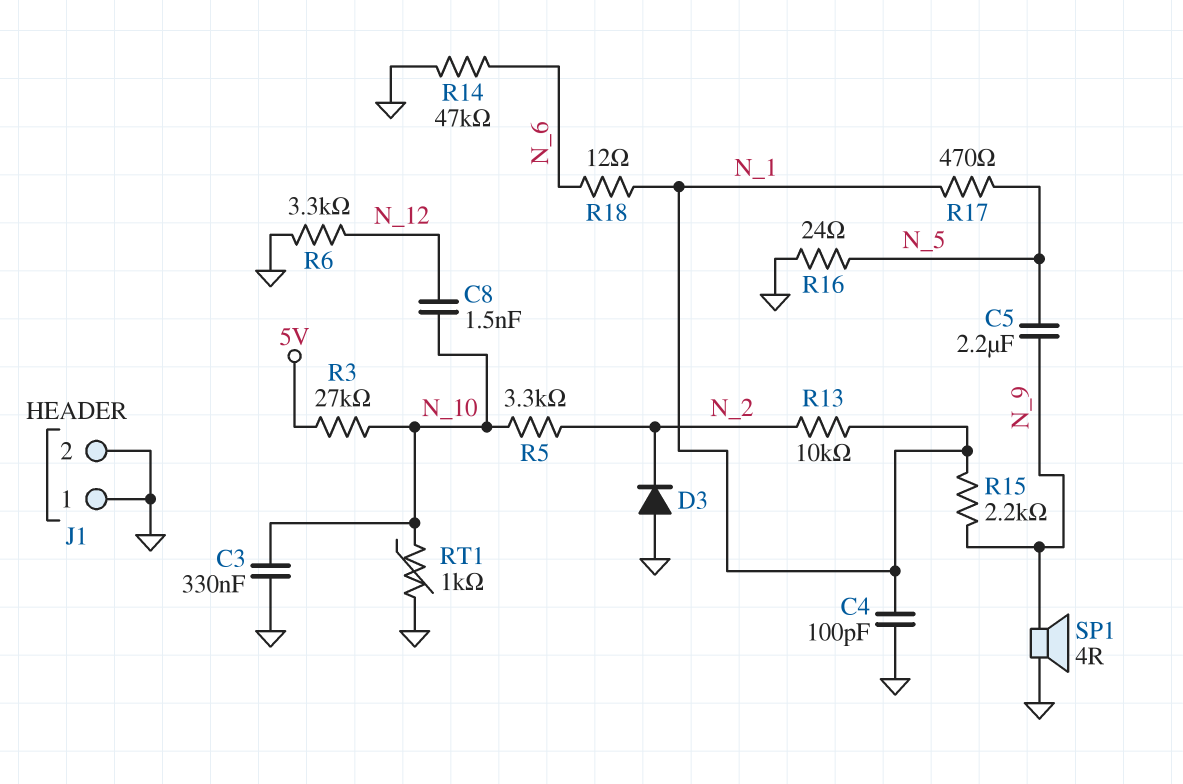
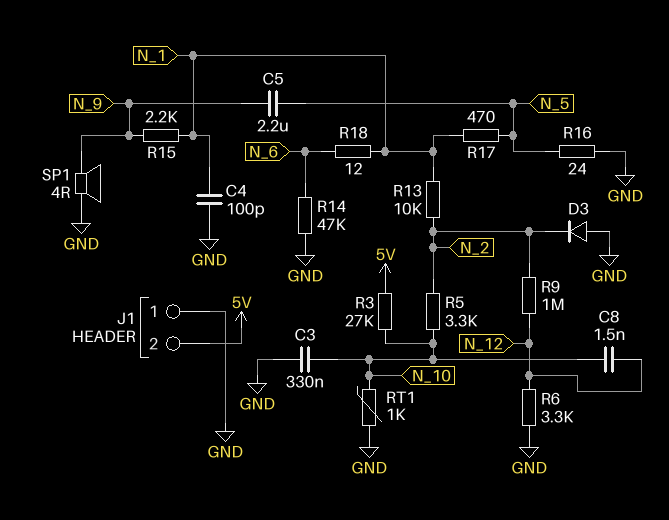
J1 pin 2: GND -> 5V
R9: none -> 1M (N_2, N_12)

